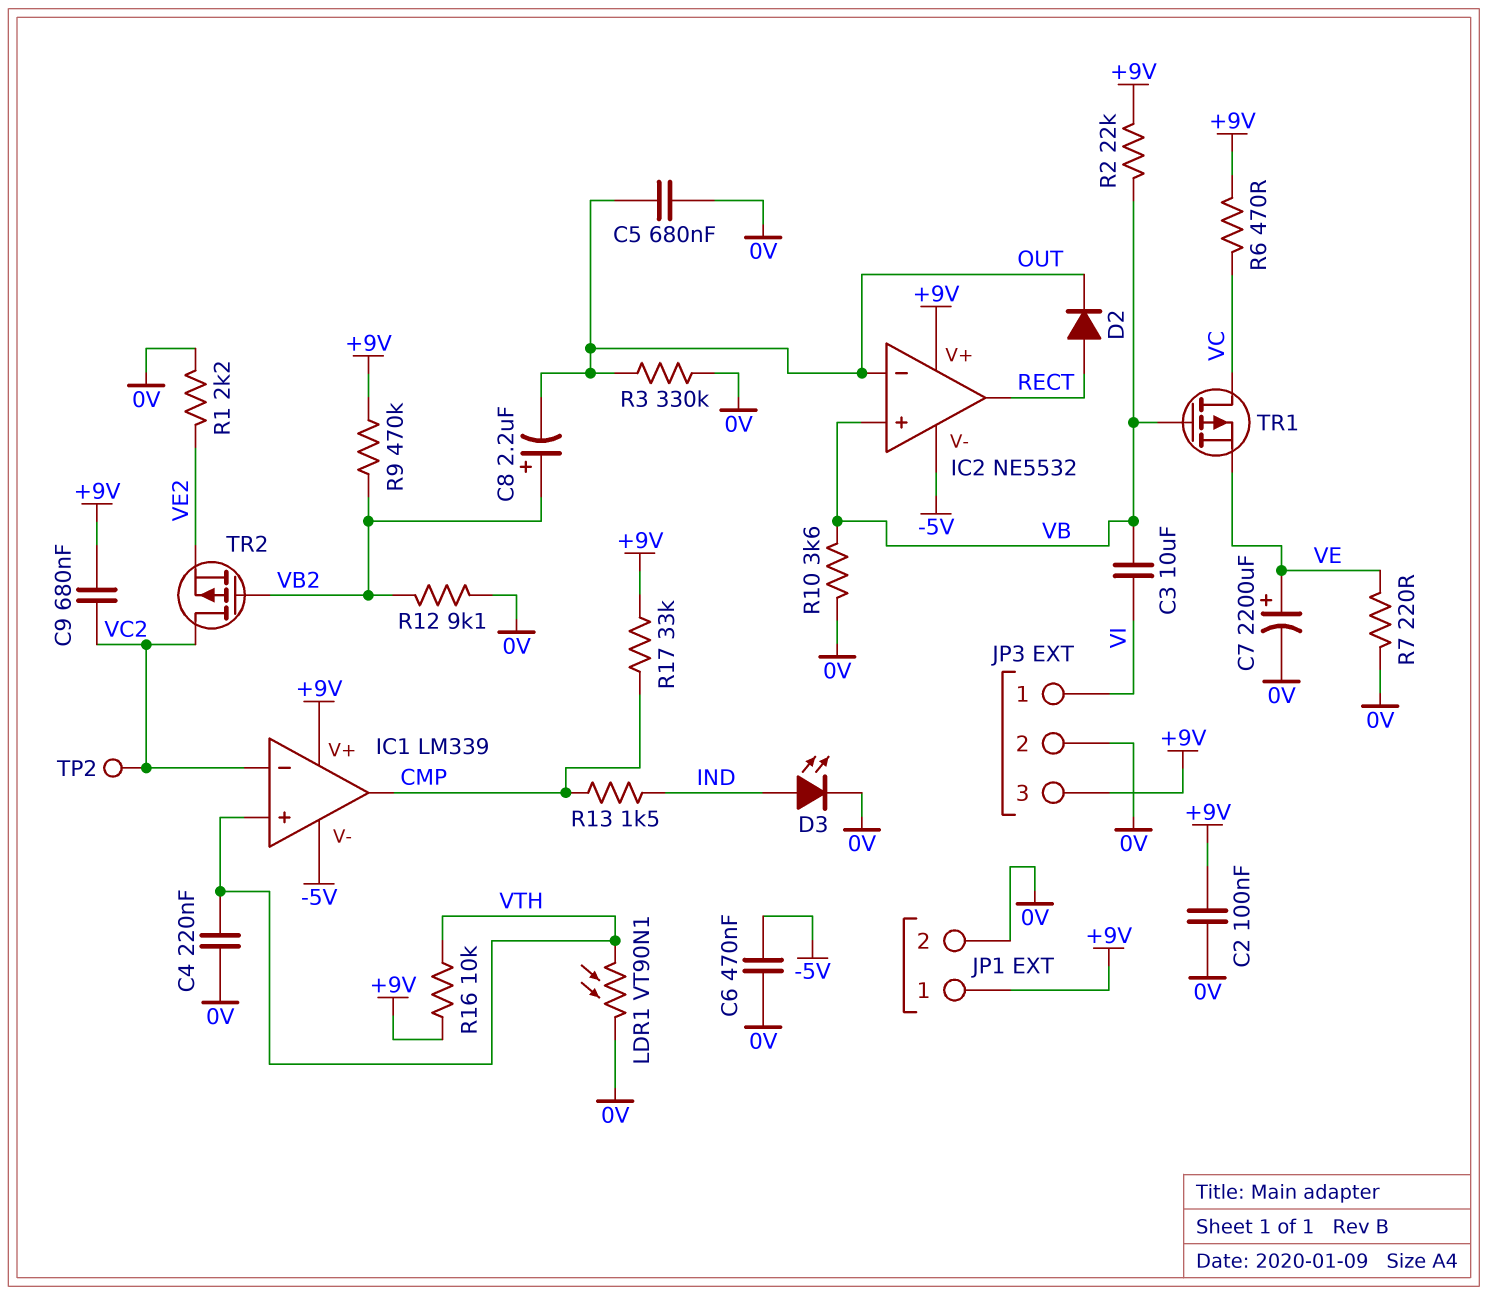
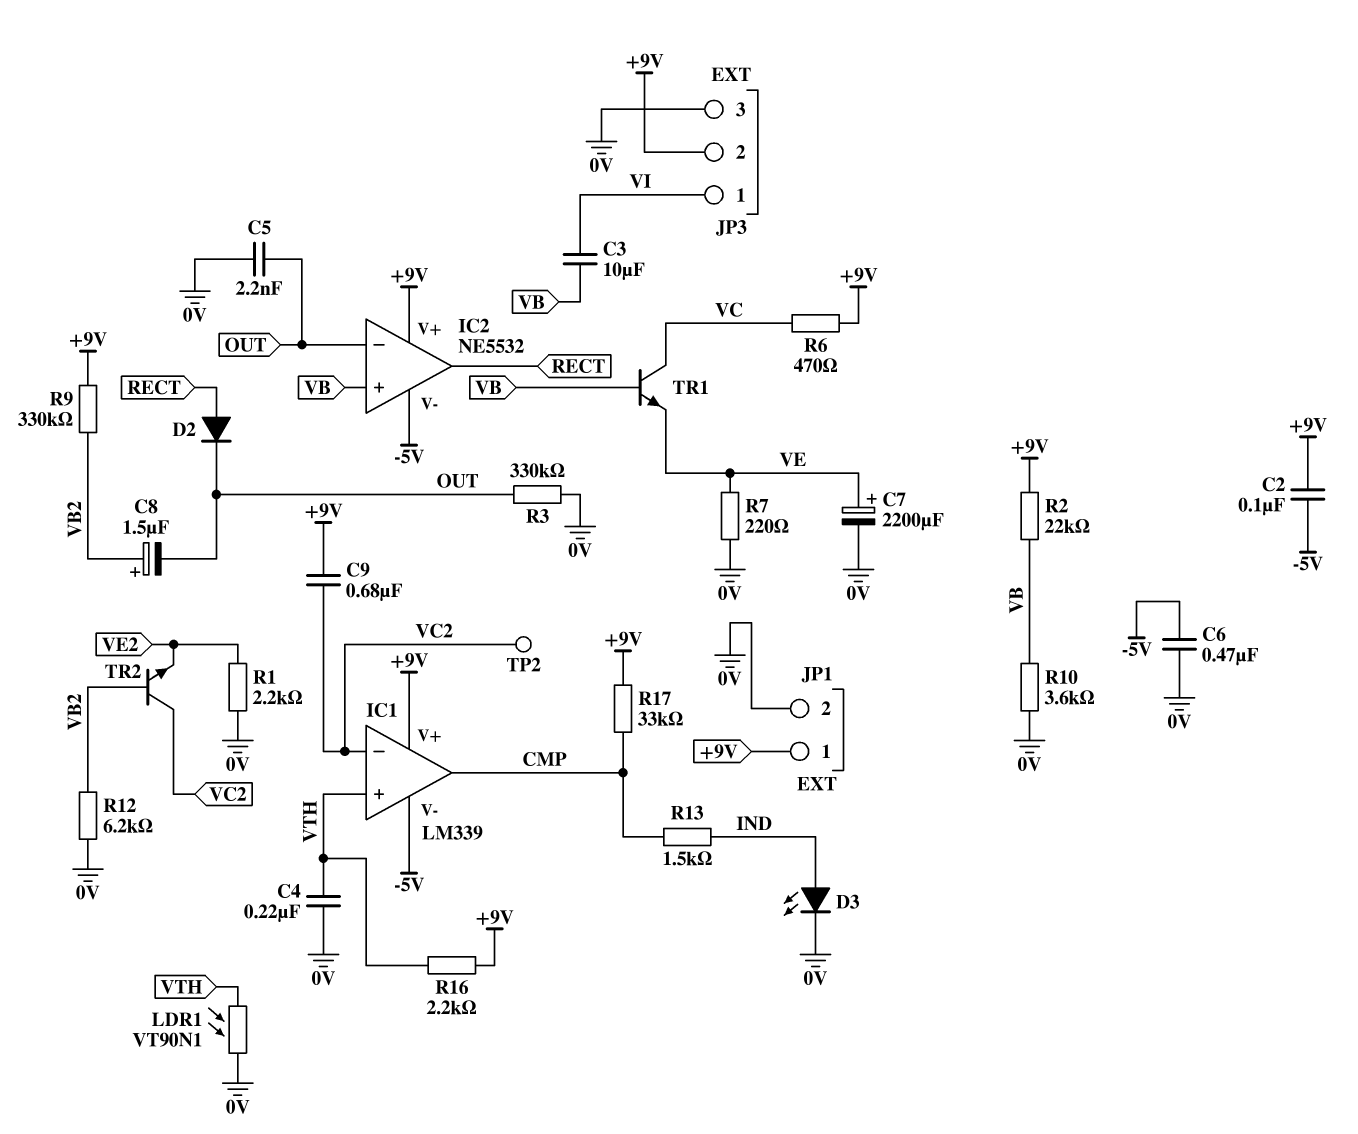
C2: 100nF (+9V, 0V) -> 100nF (+9V, -5V)
C5: 680nF (0V, OUT) -> 2.2nF (0V, OUT)
C8: 2.2uF (plus VB2, minus OUT) -> 1.5uF (plus VB2, minus OUT)
JP3 pin 2: 0V -> +9V
JP3 pin 3: +9V -> 0V
R9: 470k (+9V, VB2) -> 330k (+9V, VB2)
R12: 9.1k (0V, VB2) -> 6.2k (0V, VB2)
R16: 10k (+9V, VTH) -> 2.2k (+9V, VTH)
TR1: PMOS (G VB, D VC, S VE) -> NPN (B VB, C VC, E VE)
TR2: PMOS (G VB2, D VC2, S VE2) -> NPN (B VB2, C VC2, E VE2)

